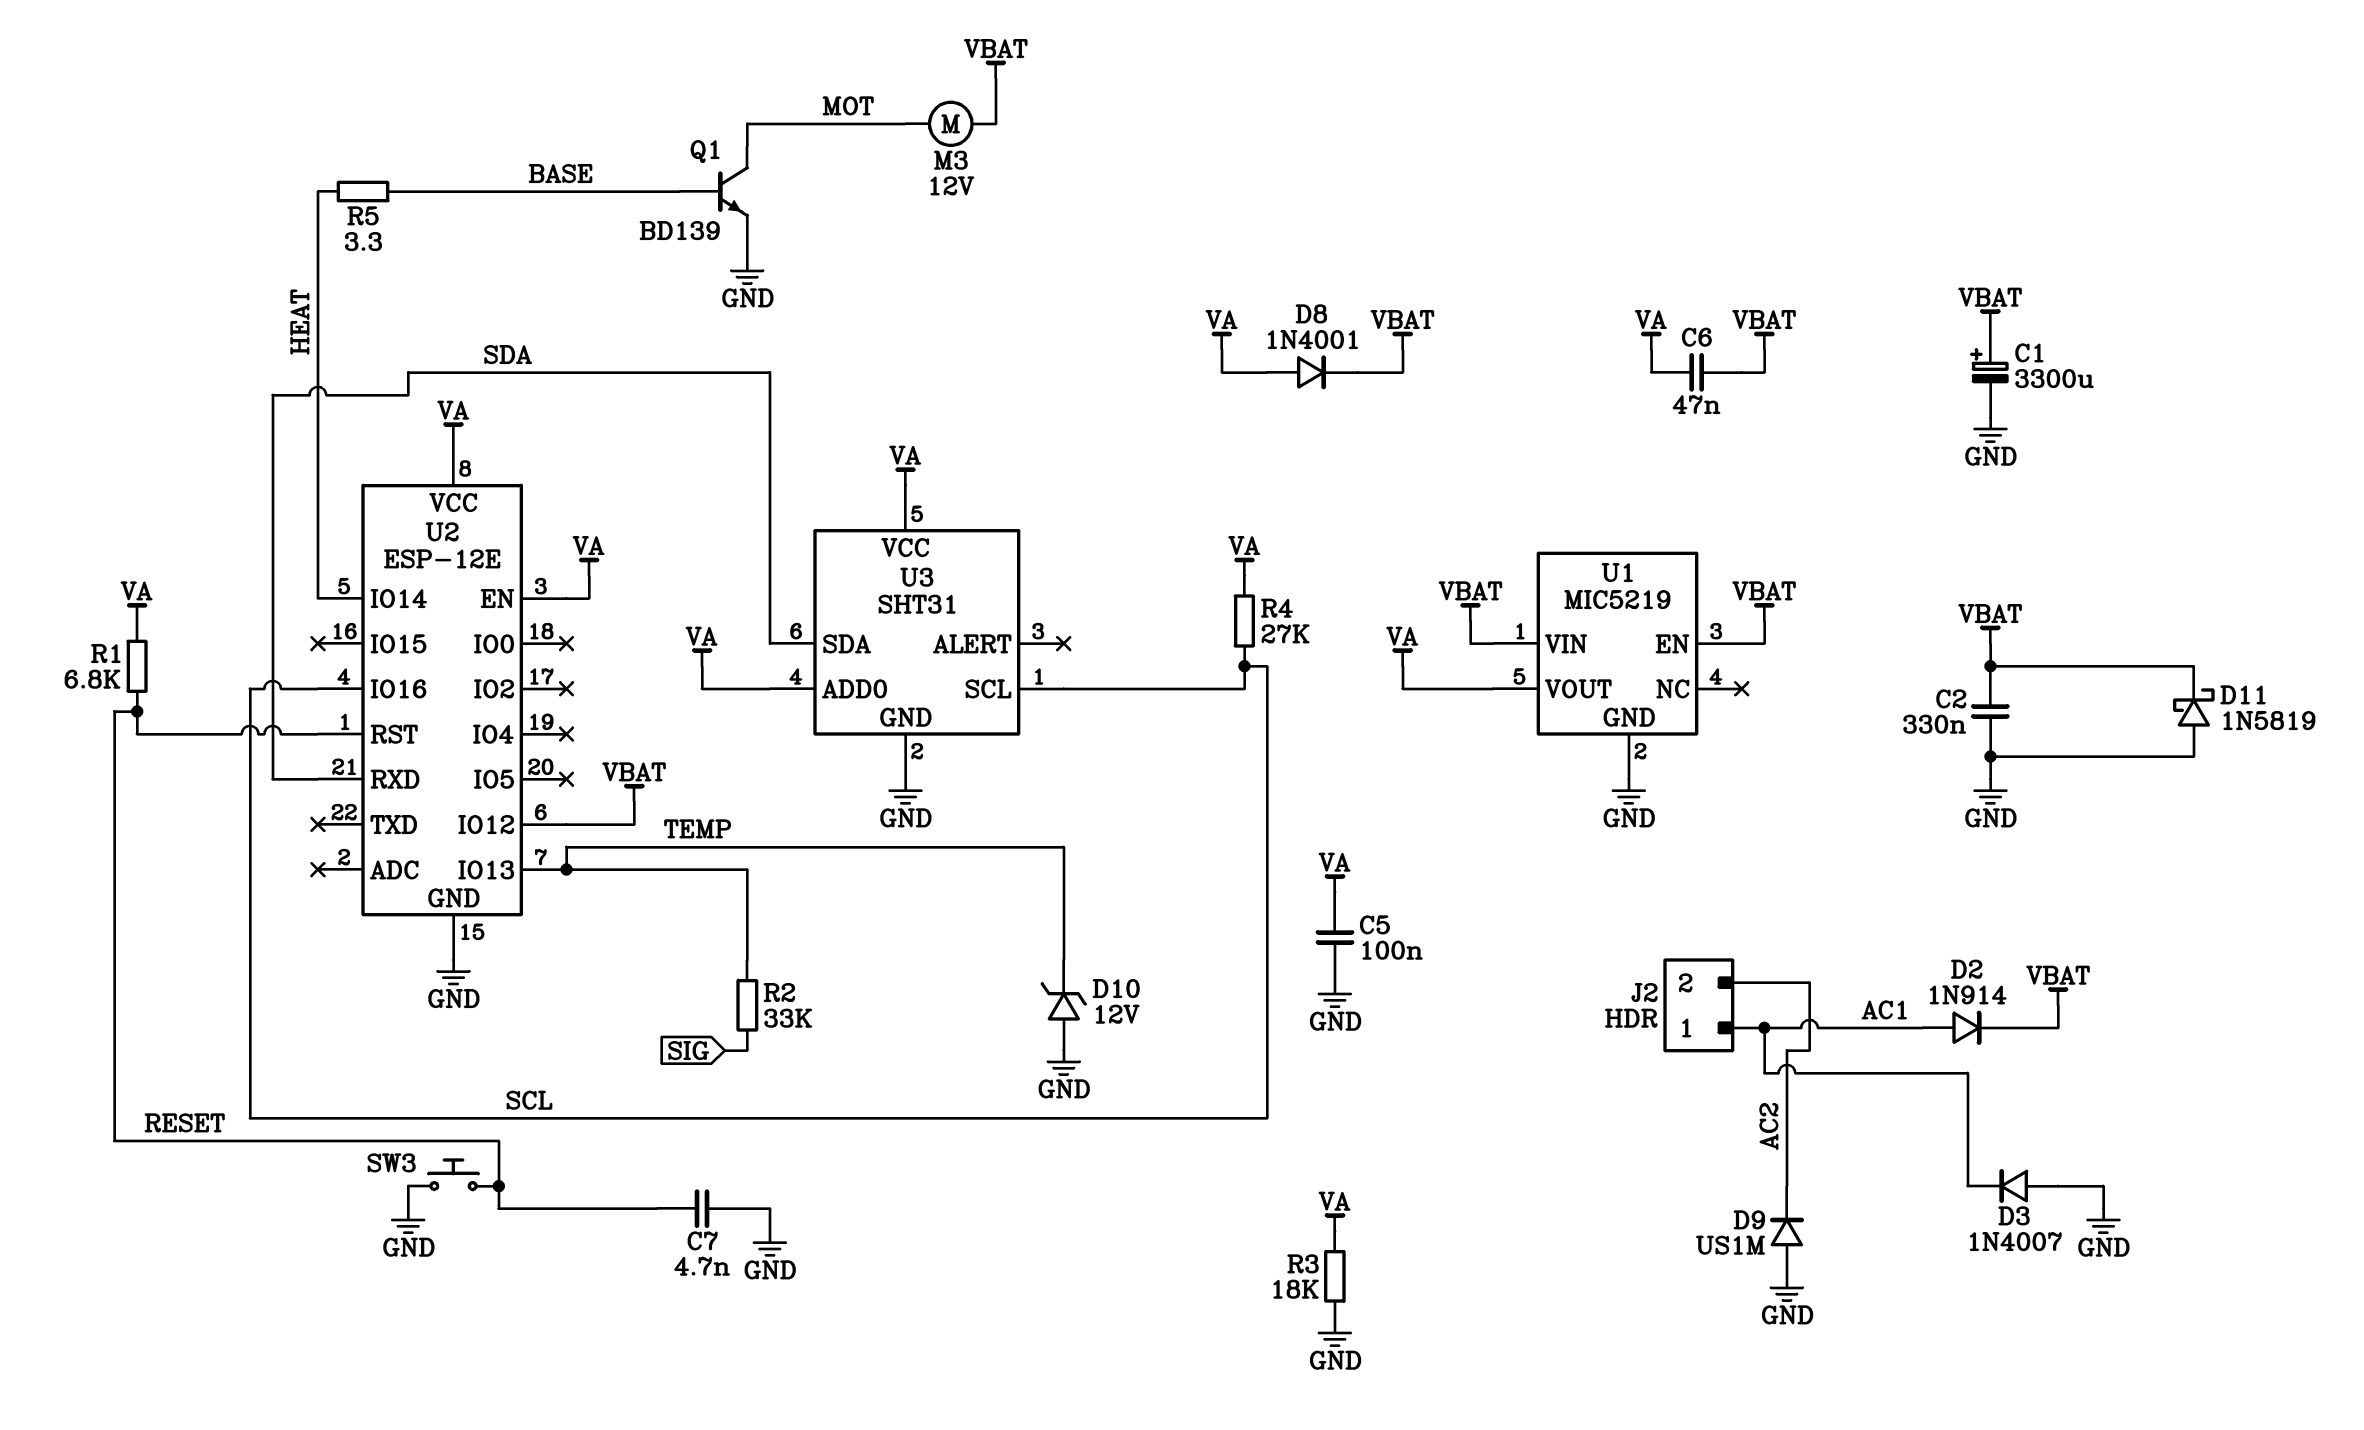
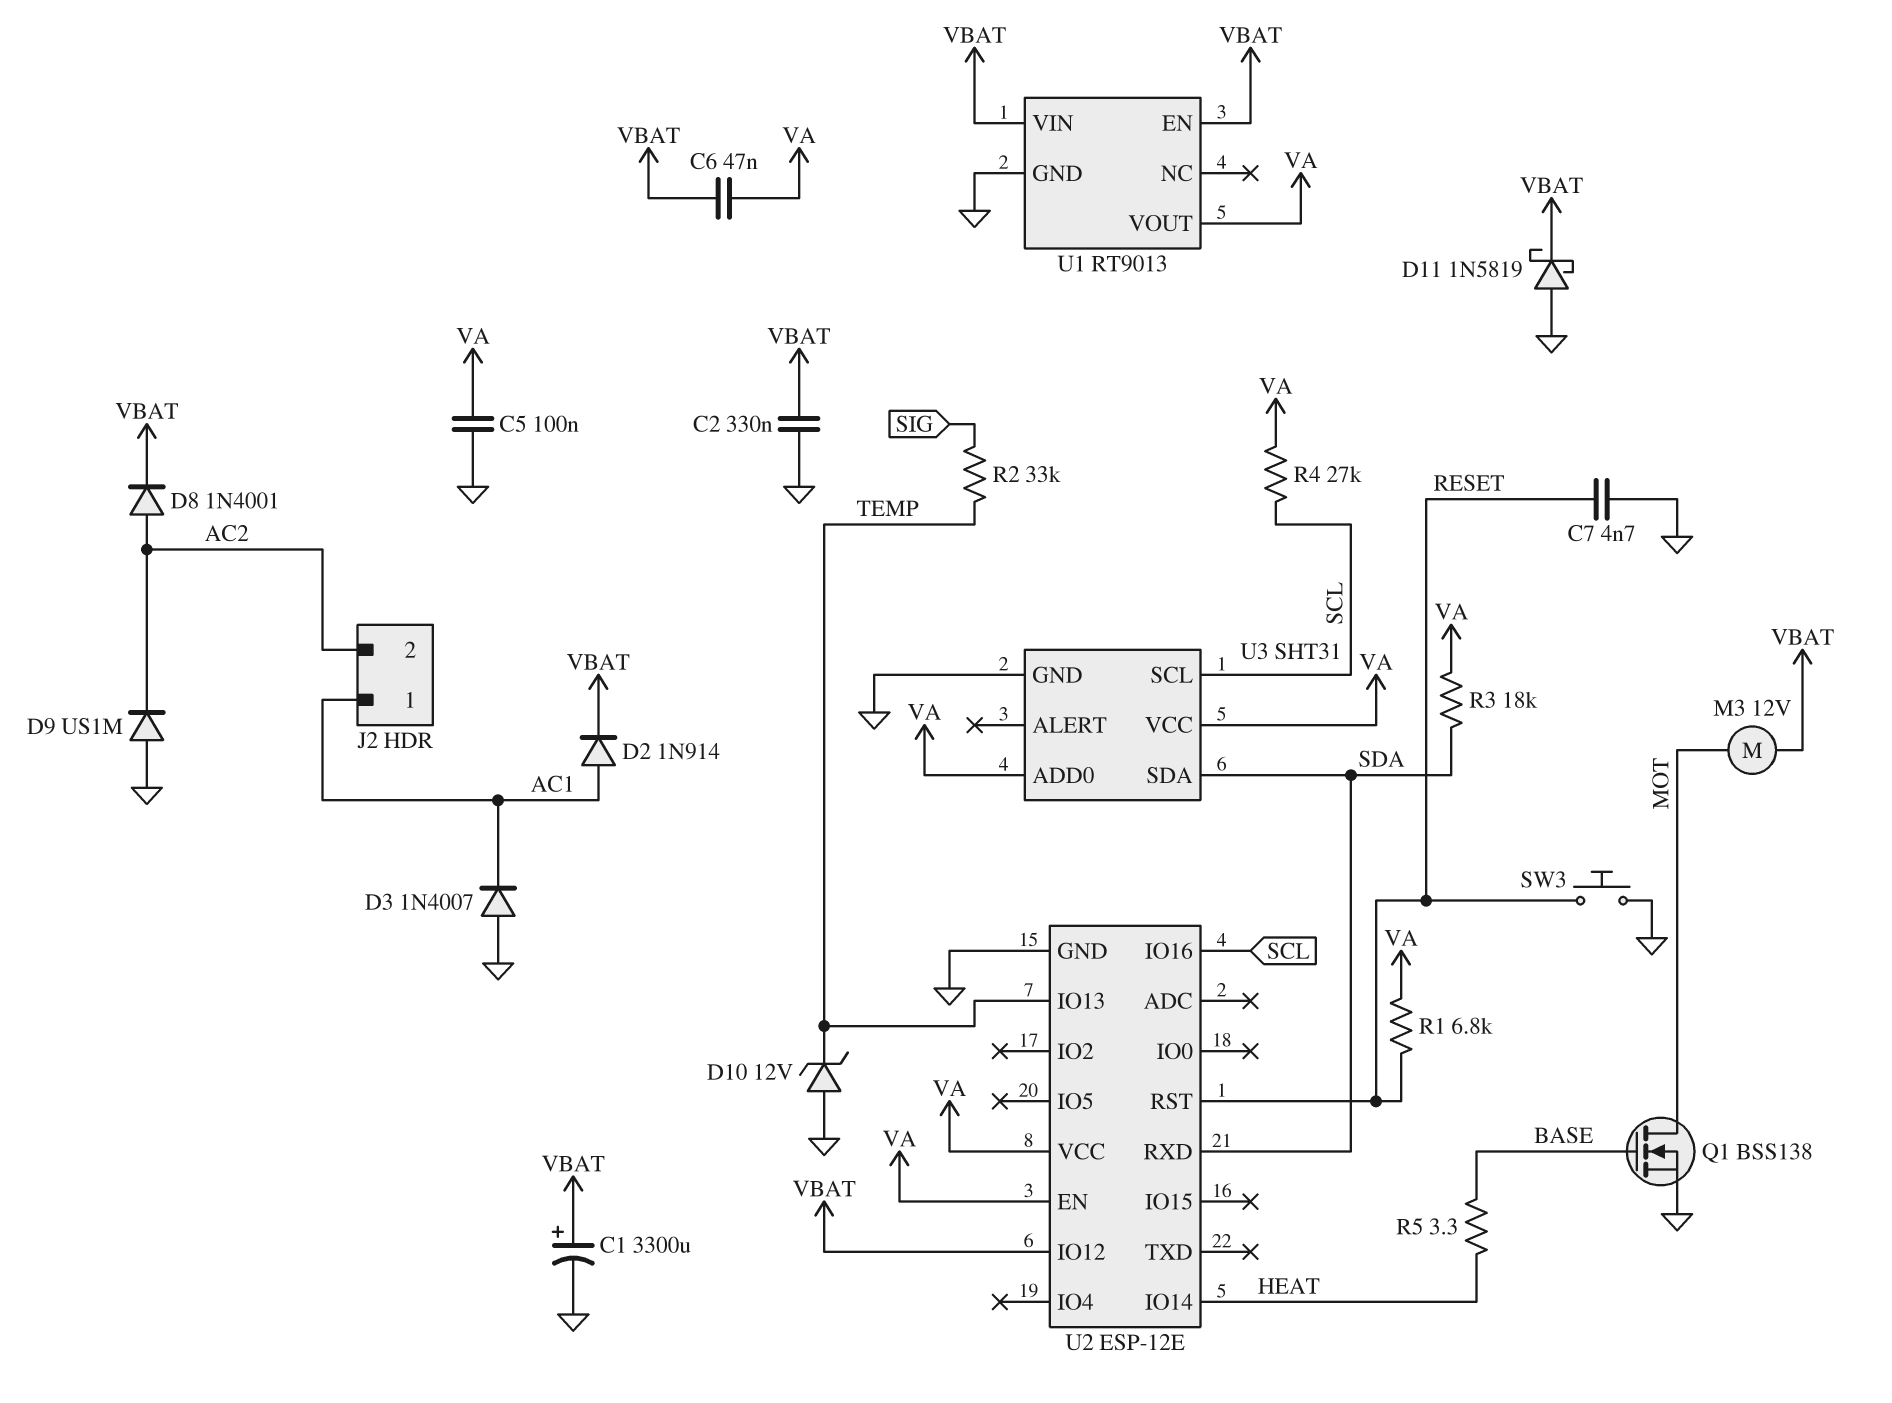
D8: diode 1N4001 (A VA, K VBAT) -> diode 1N4001 (A AC2, K VBAT)
Q1: NPN BD139 (B BASE, C MOT, E GND) -> NMOS BSS138 (G BASE, D MOT, S GND)
R3: 18k (GND, VA) -> 18k (SDA, VA)
U1: MIC5219 -> RT9013

